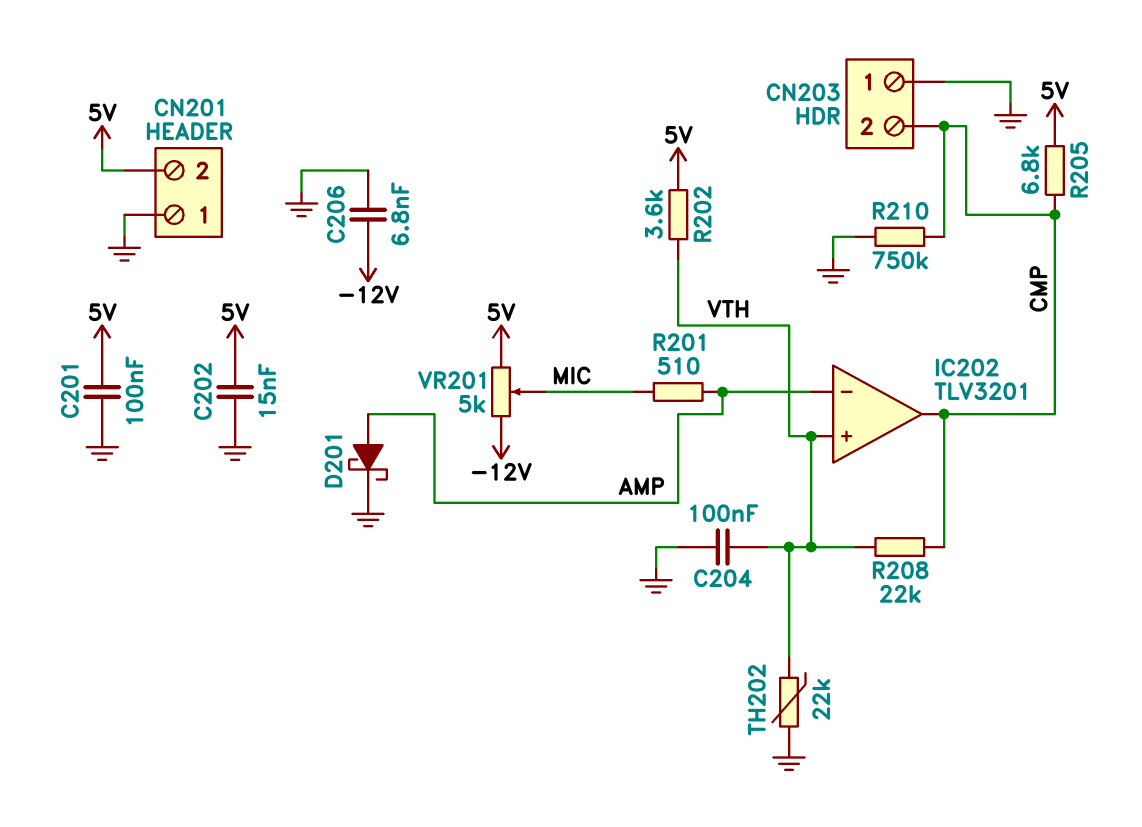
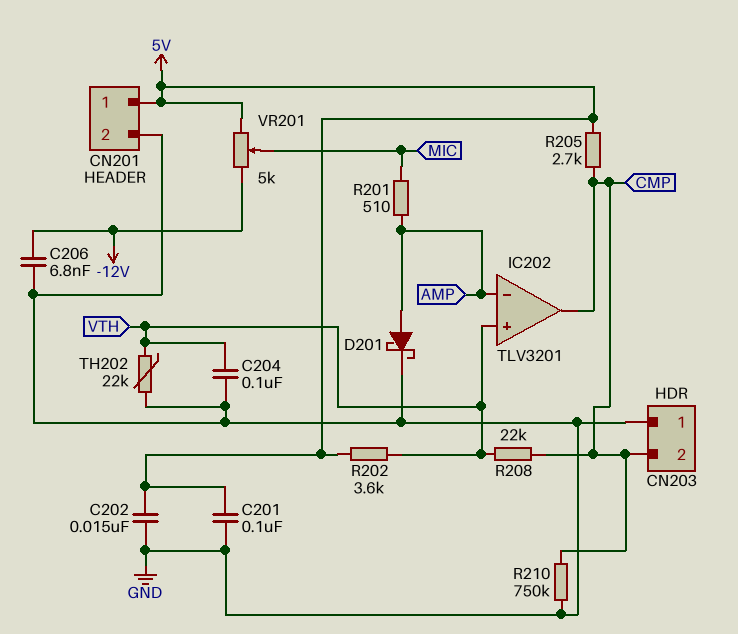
CN201 pin 1: GND -> 5V
CN201 pin 2: 5V -> GND
R205: 6.8k (5V, CMP) -> 2.7k (5V, CMP)

